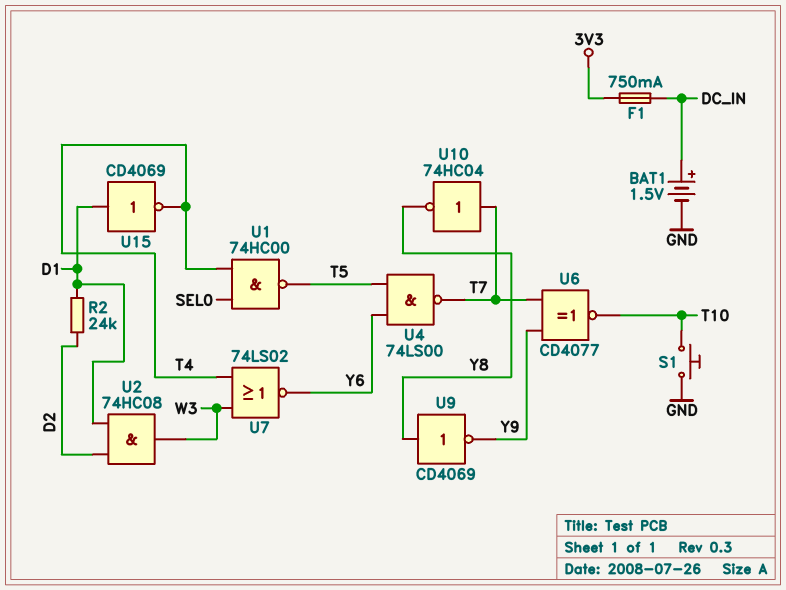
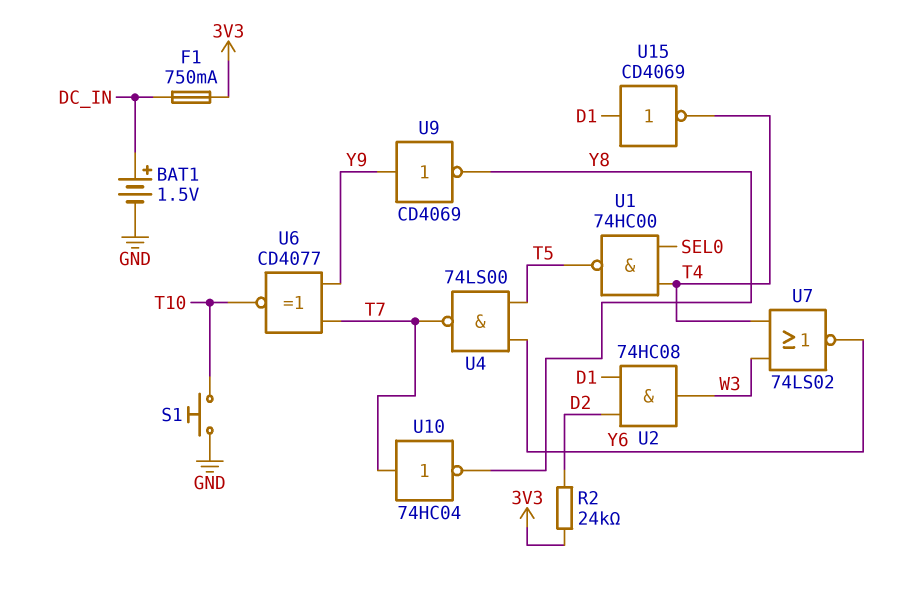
R2: 24k (D1, D2) -> 24k (3V3, D2)
U9: NOT CD4069 (in Y8, out Y9) -> NOT CD4069 (in Y9, out Y8)

